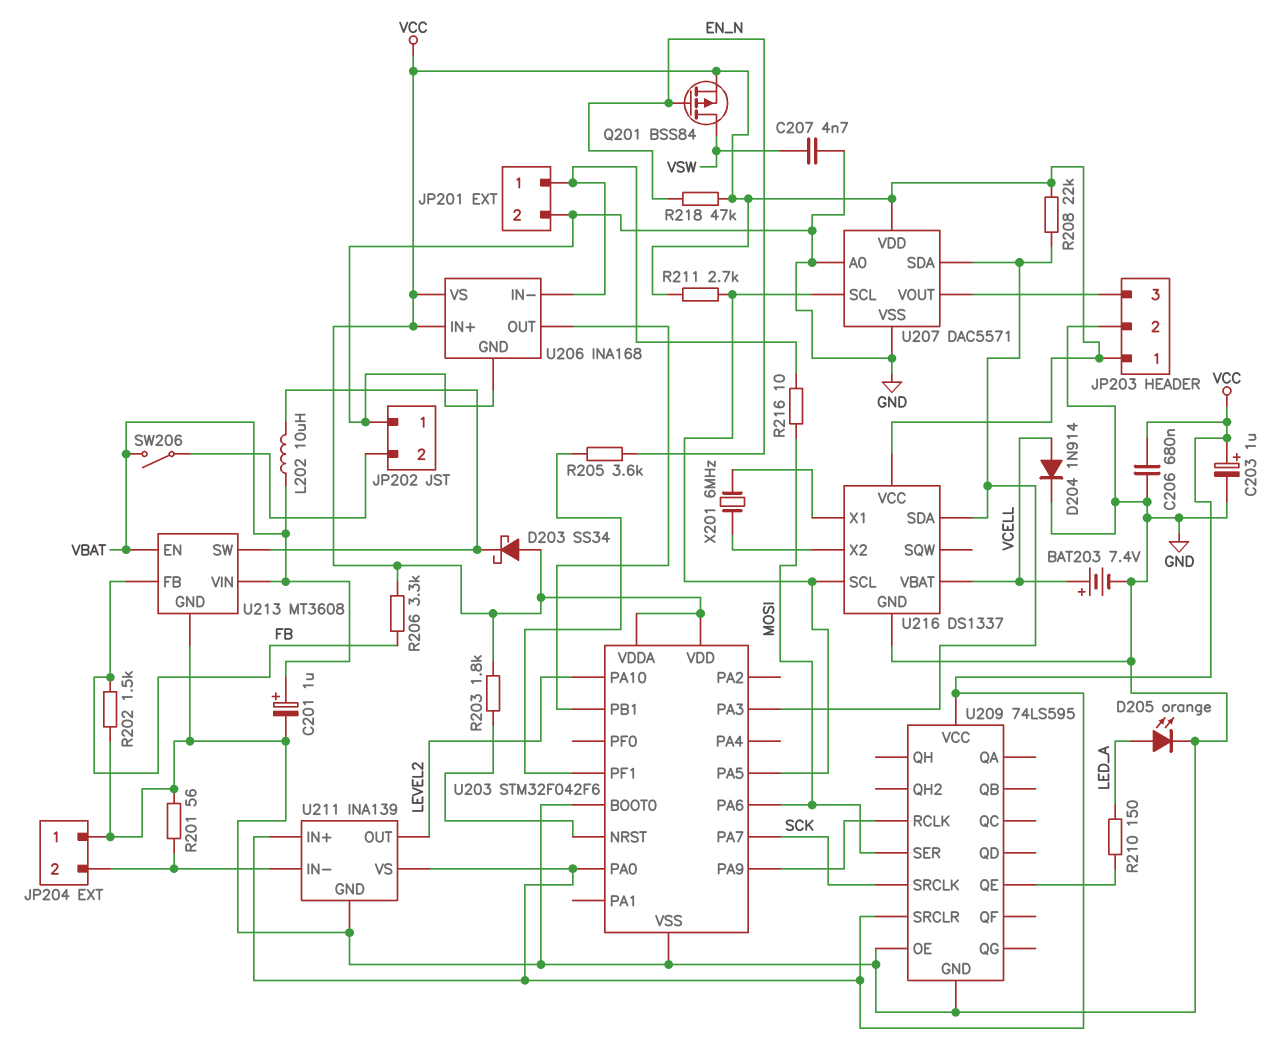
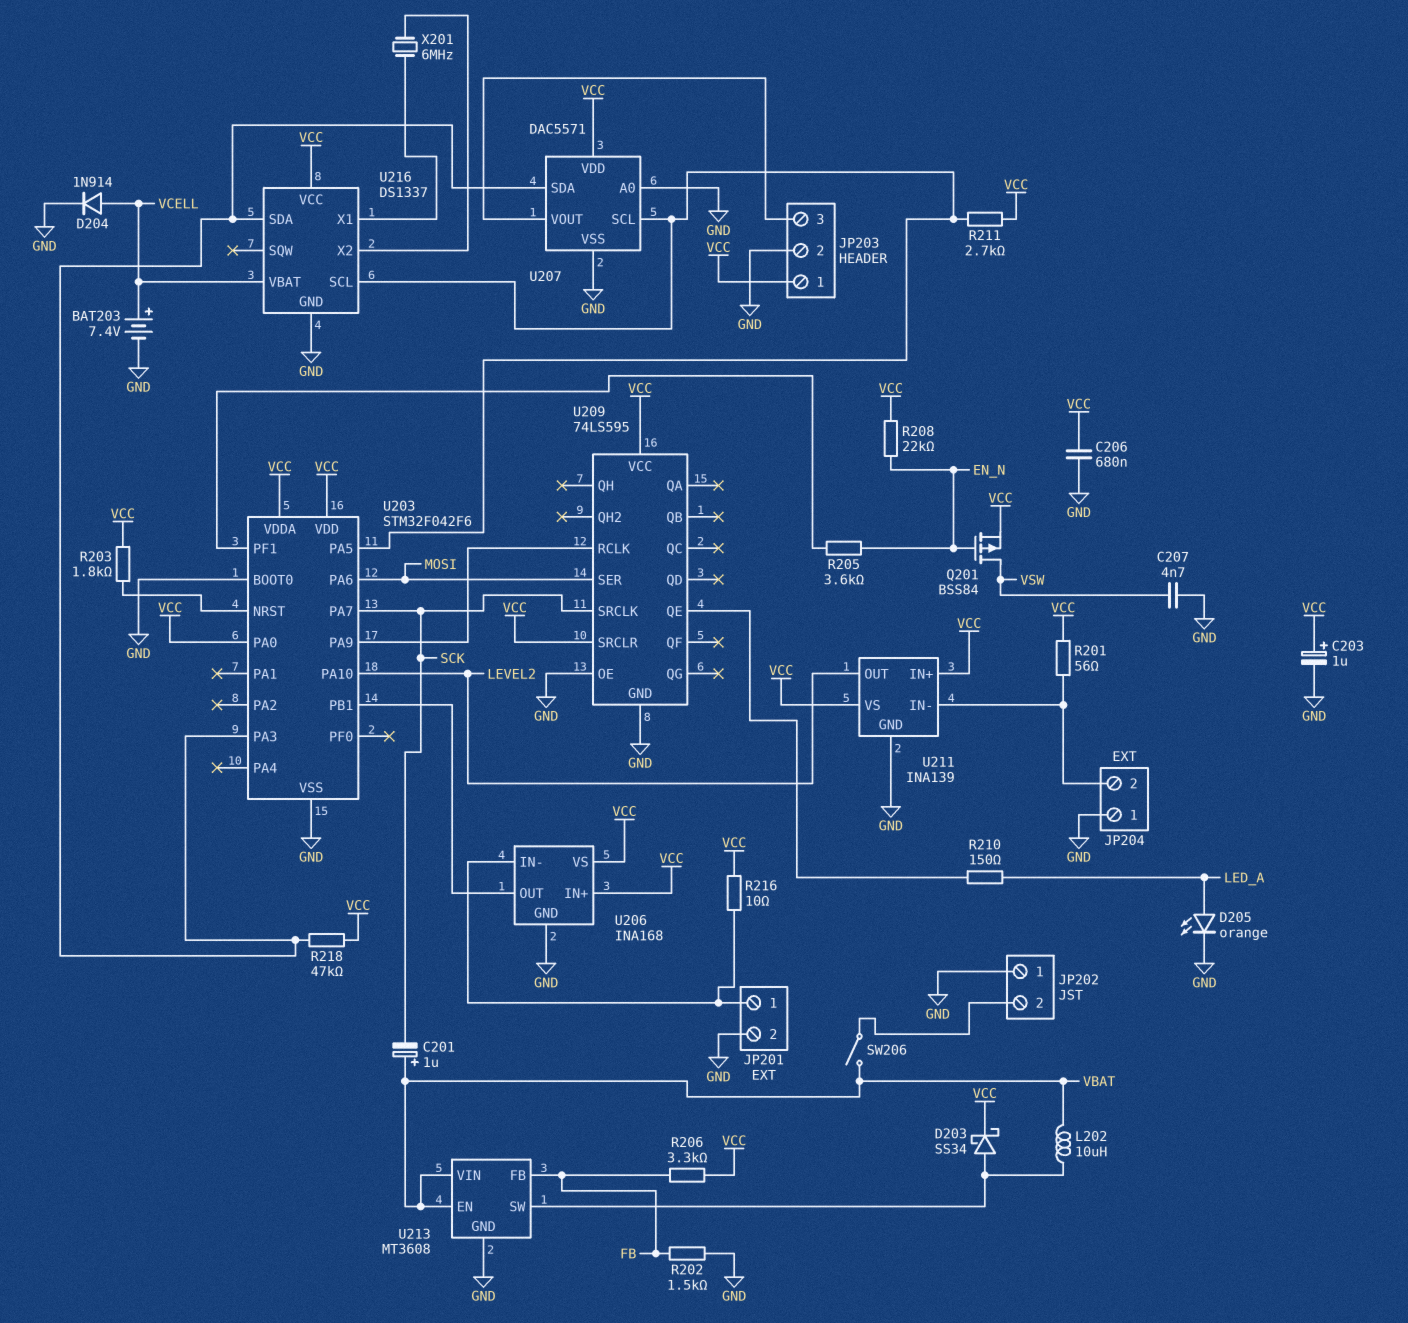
C201: 1uF (plus VBAT, minus GND) -> 1uF (plus VBAT, minus SCK)
D203: schottky SS34 (A VCC, K U213/SW) -> schottky SS34 (A U213/SW, K VCC)
R201: 56 (GND, JP204/2) -> 56 (JP204/2, VCC)
R208: 22k (U203/PA3, VCC) -> 22k (EN_N, VCC)
R216: 10 (JP201/1, MOSI) -> 10 (JP201/1, VCC)
R218: 47k (EN_N, VCC) -> 47k (U203/PA3, VCC)

